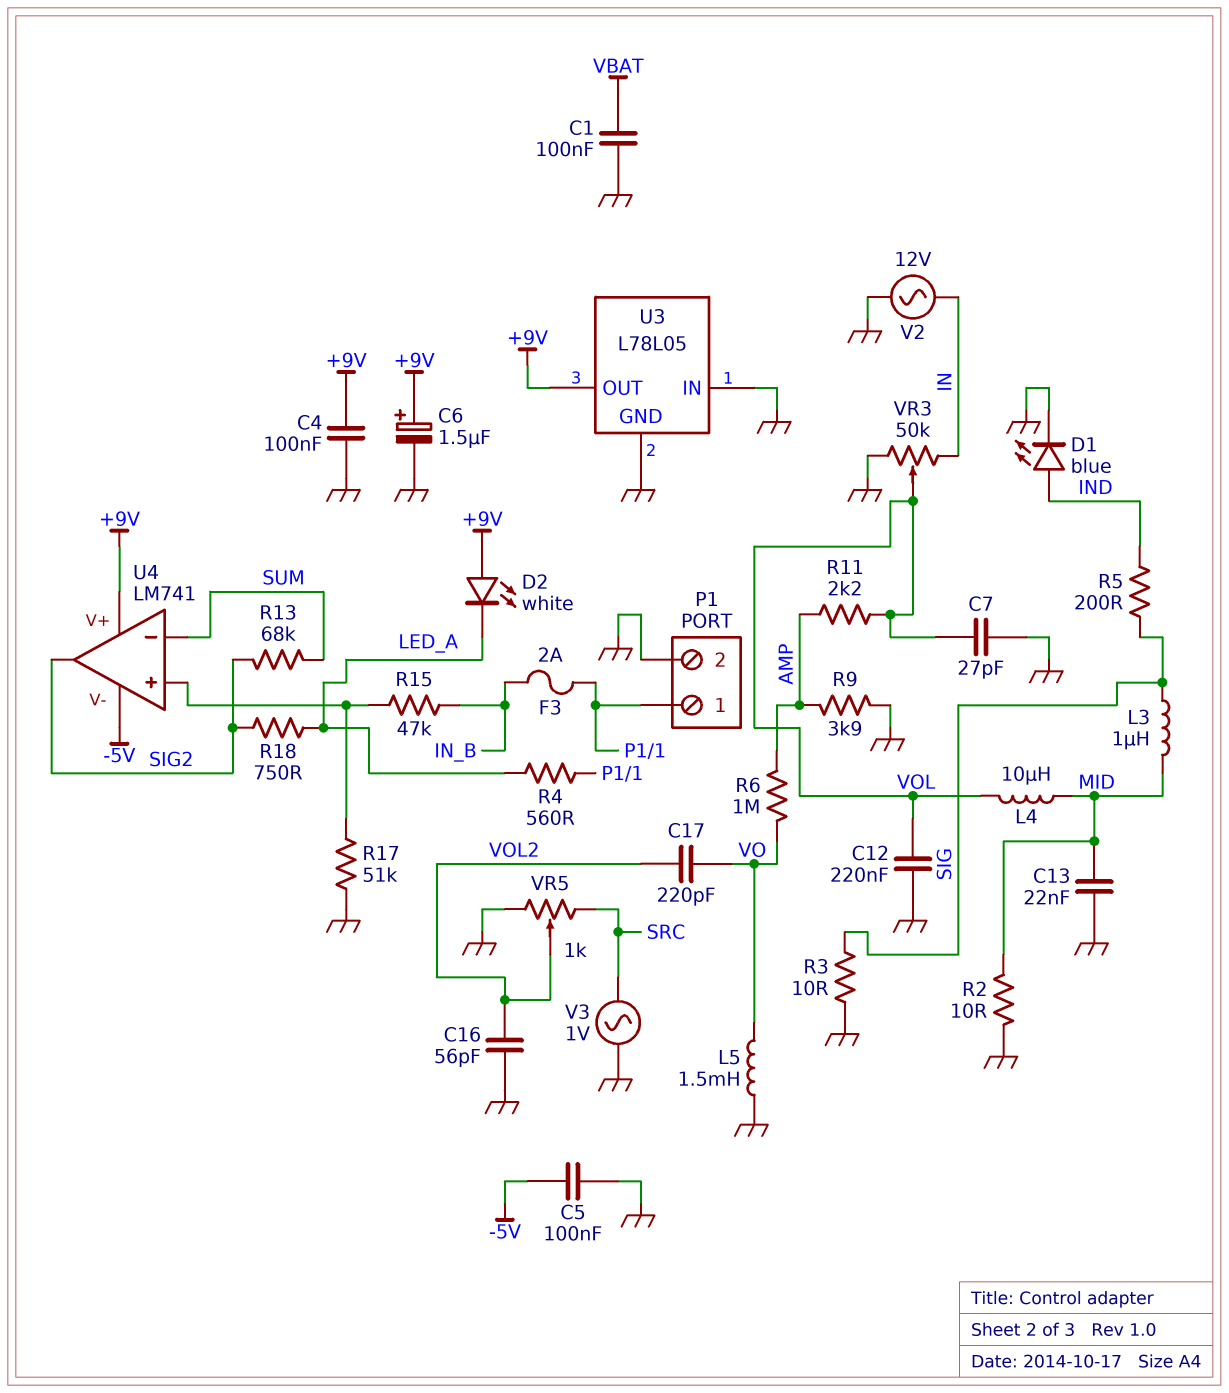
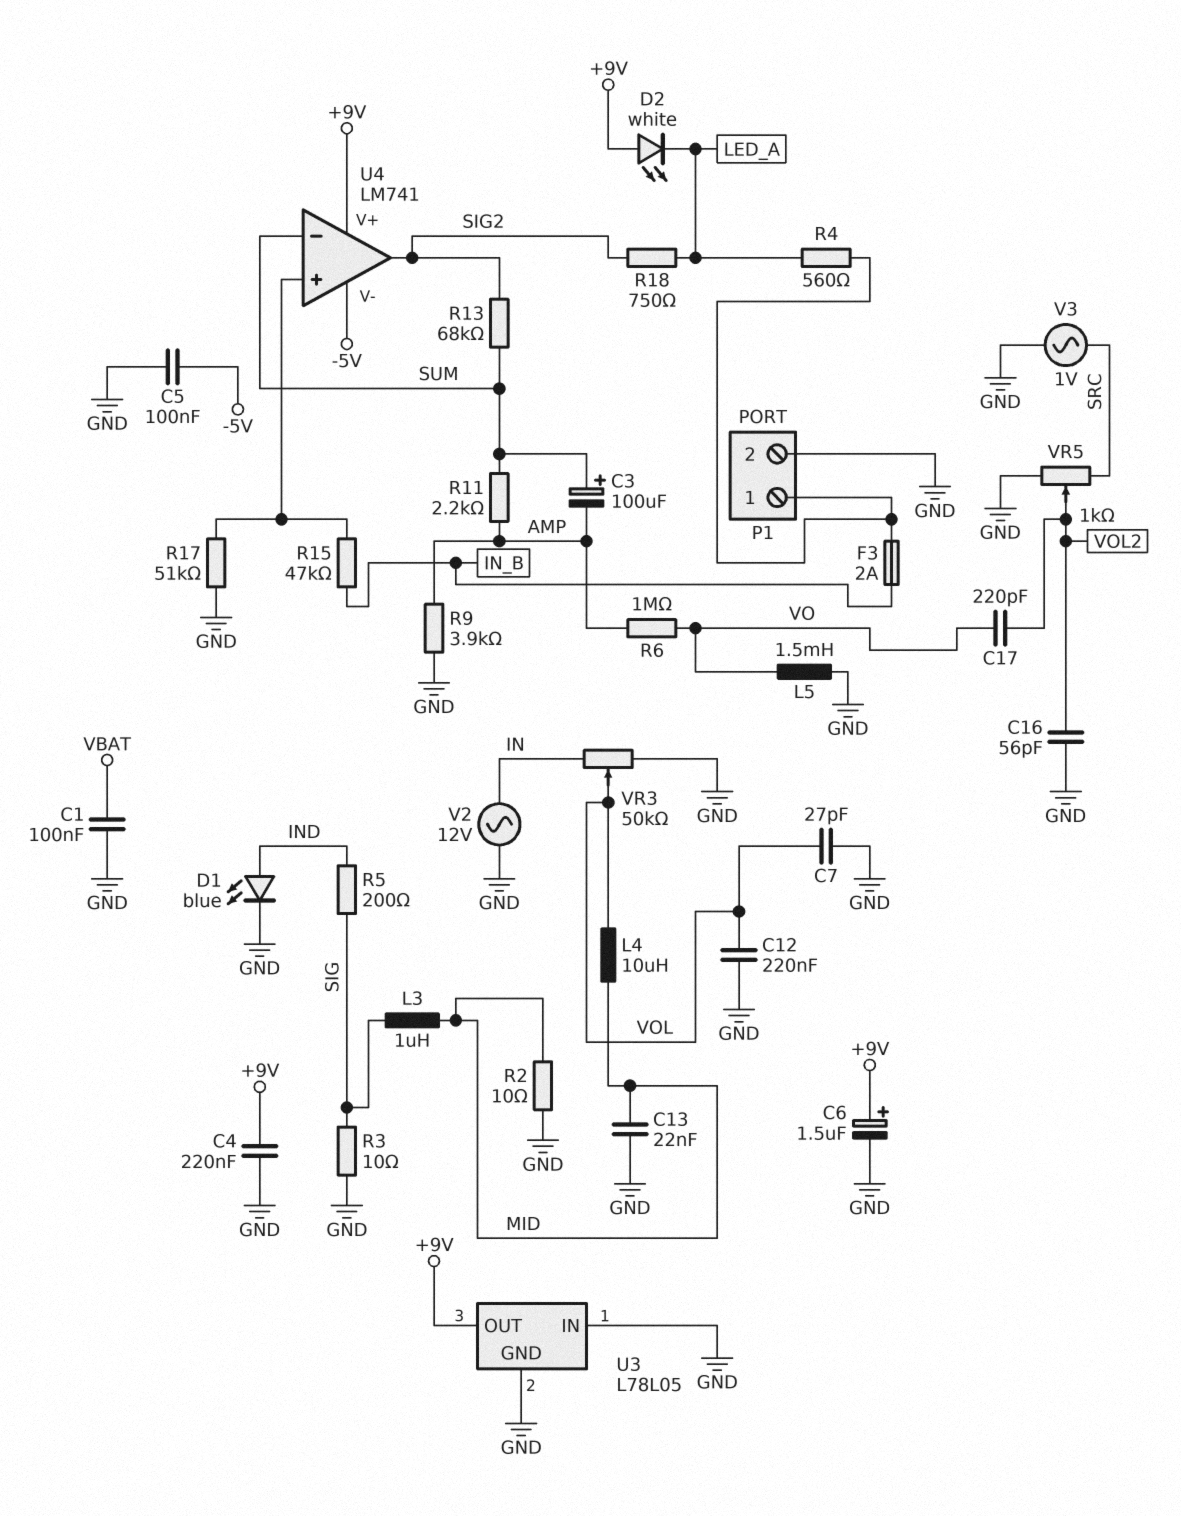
C3: none -> 100uF (plus SUM, minus AMP)
C4: 100nF (+9V, GND) -> 220nF (+9V, GND)
R11: 2.2k (AMP, VOL) -> 2.2k (AMP, SUM)

